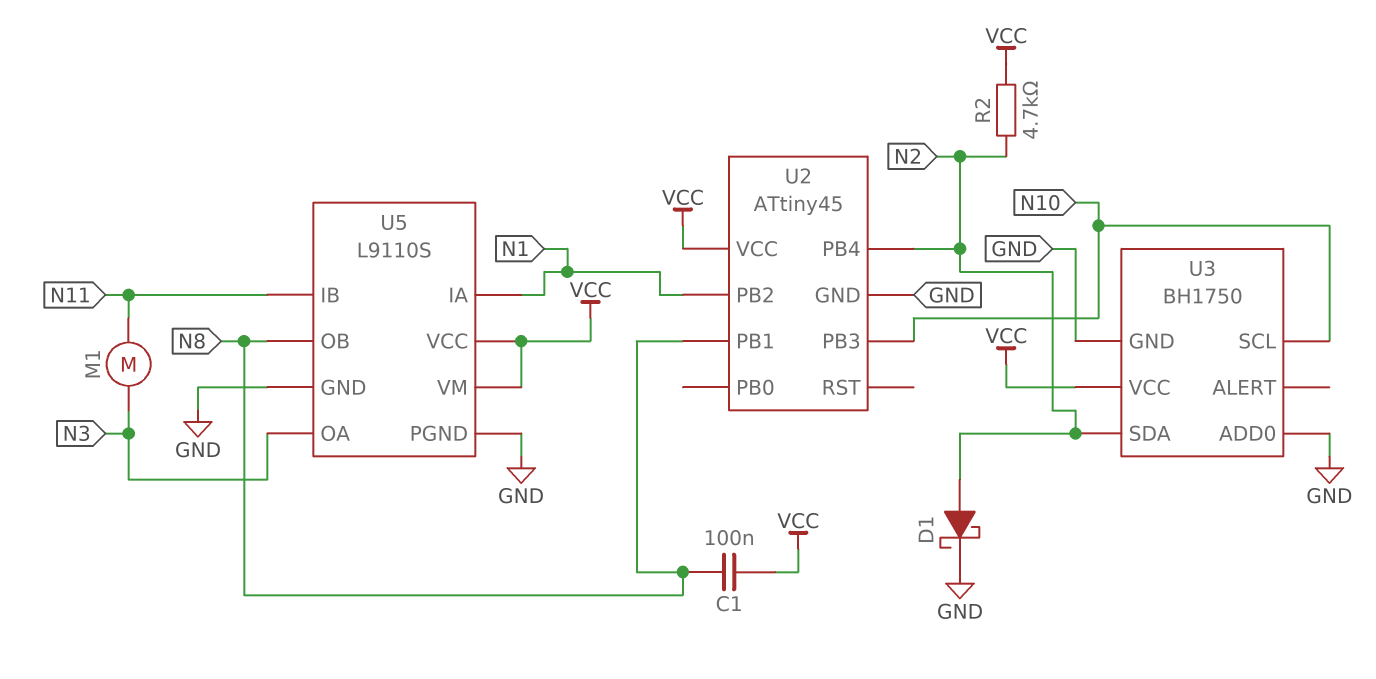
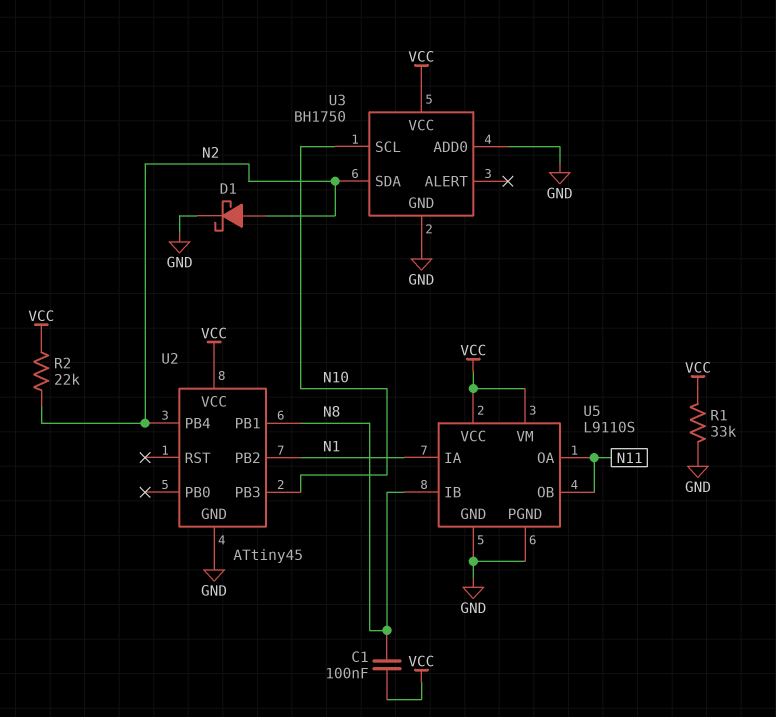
M1: motor (N3, N11) -> none
R1: none -> 33k (GND, VCC)
R2: 4.7k (N2, VCC) -> 22k (N2, VCC)
U5 pin IB: N11 -> N8
U5 pin OA: N3 -> N11
U5 pin OB: N8 -> N11

